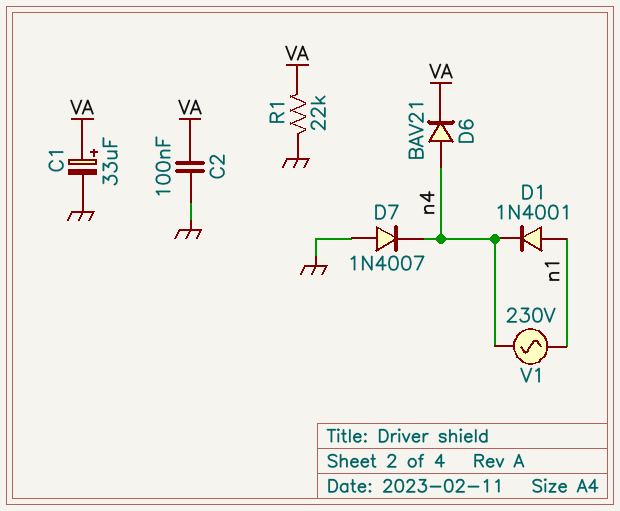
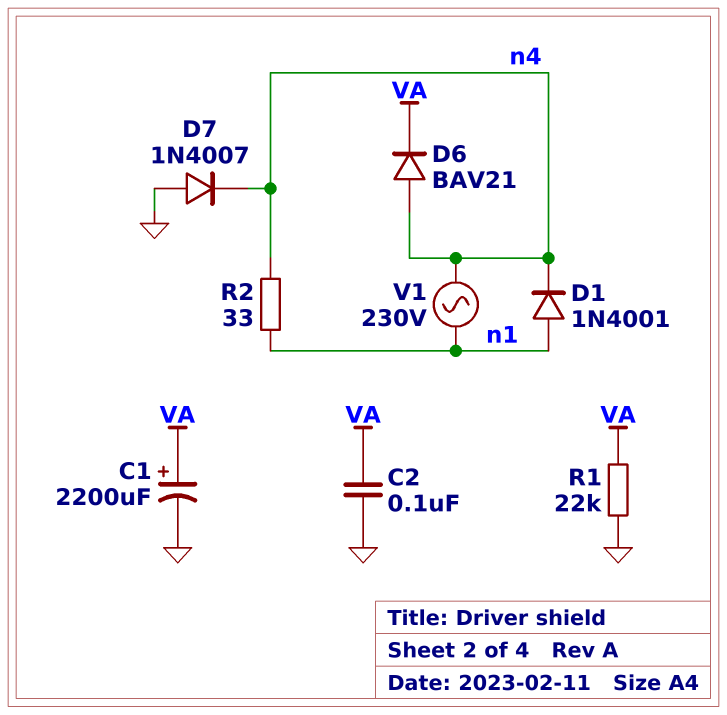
C1: 33uF (plus VA, minus GND) -> 2200uF (plus VA, minus GND)
R2: none -> 33 (n1, n4)

